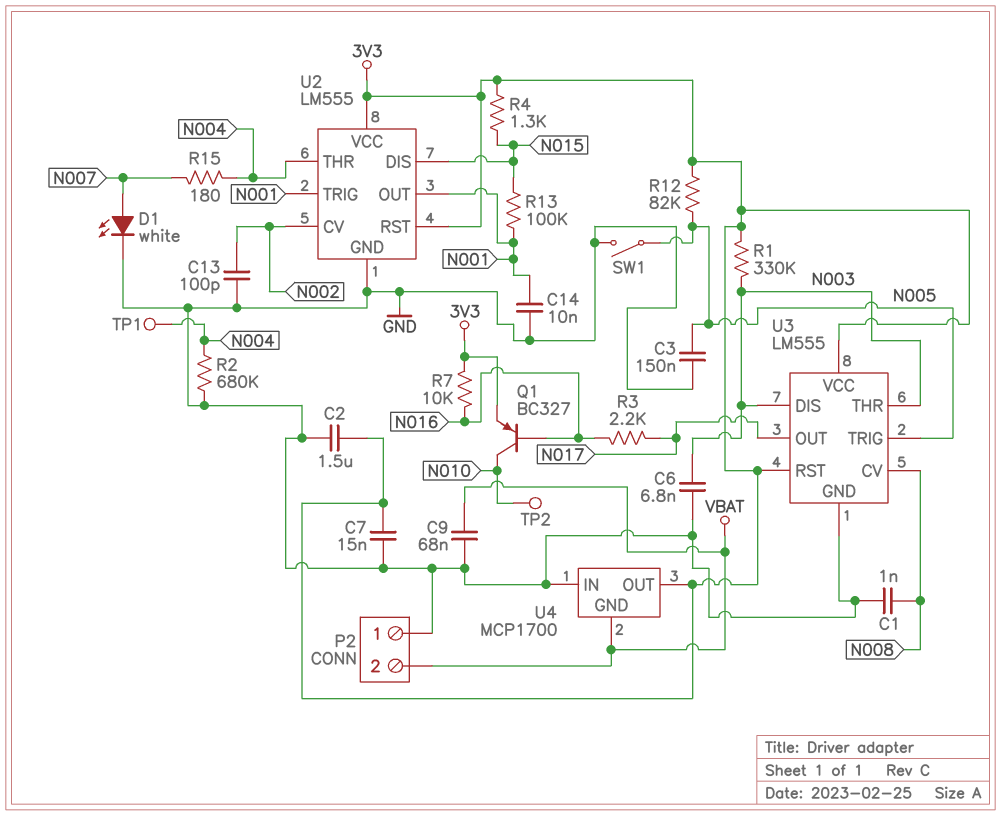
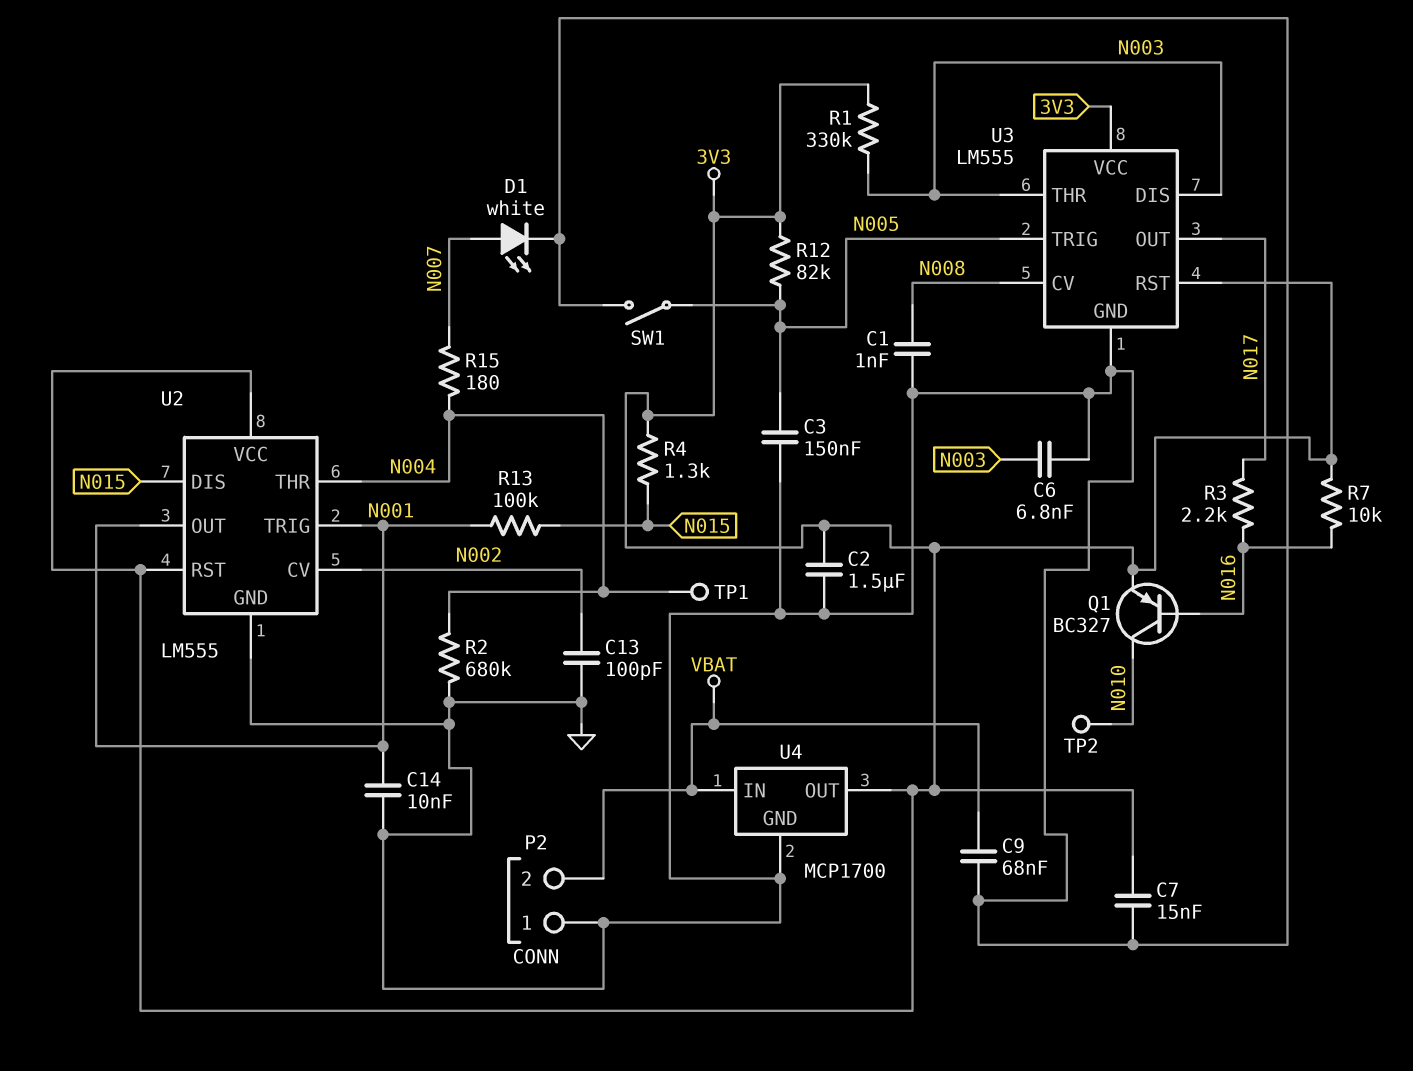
U4 pin GND: VBAT -> GND
U4 pin IN: GND -> VBAT

